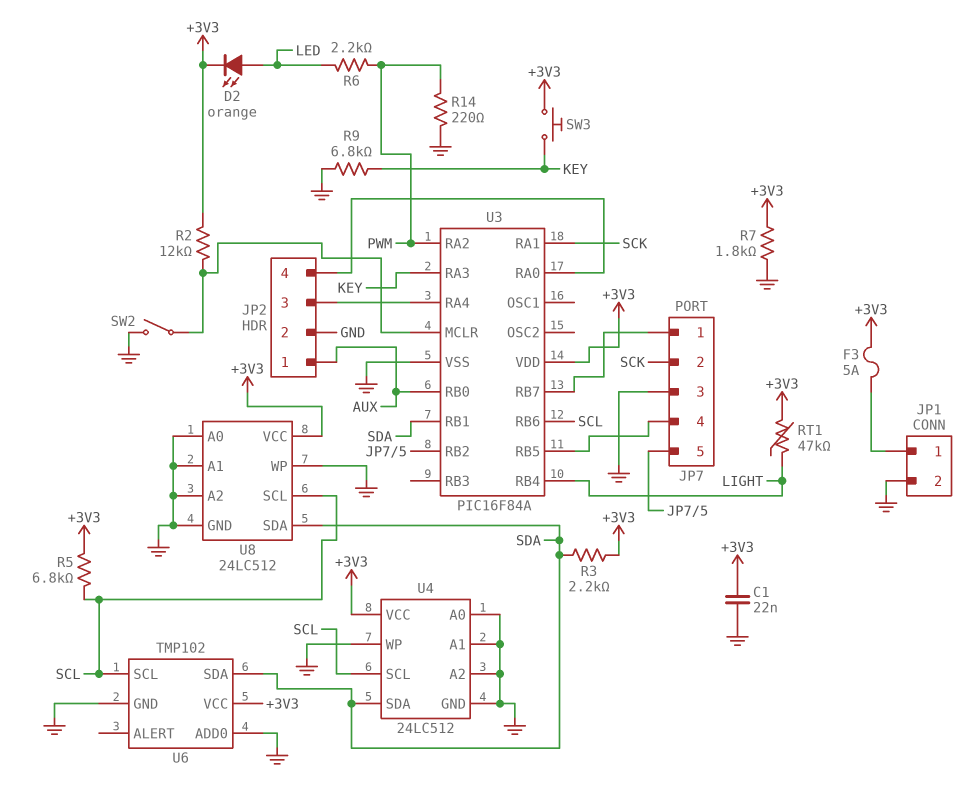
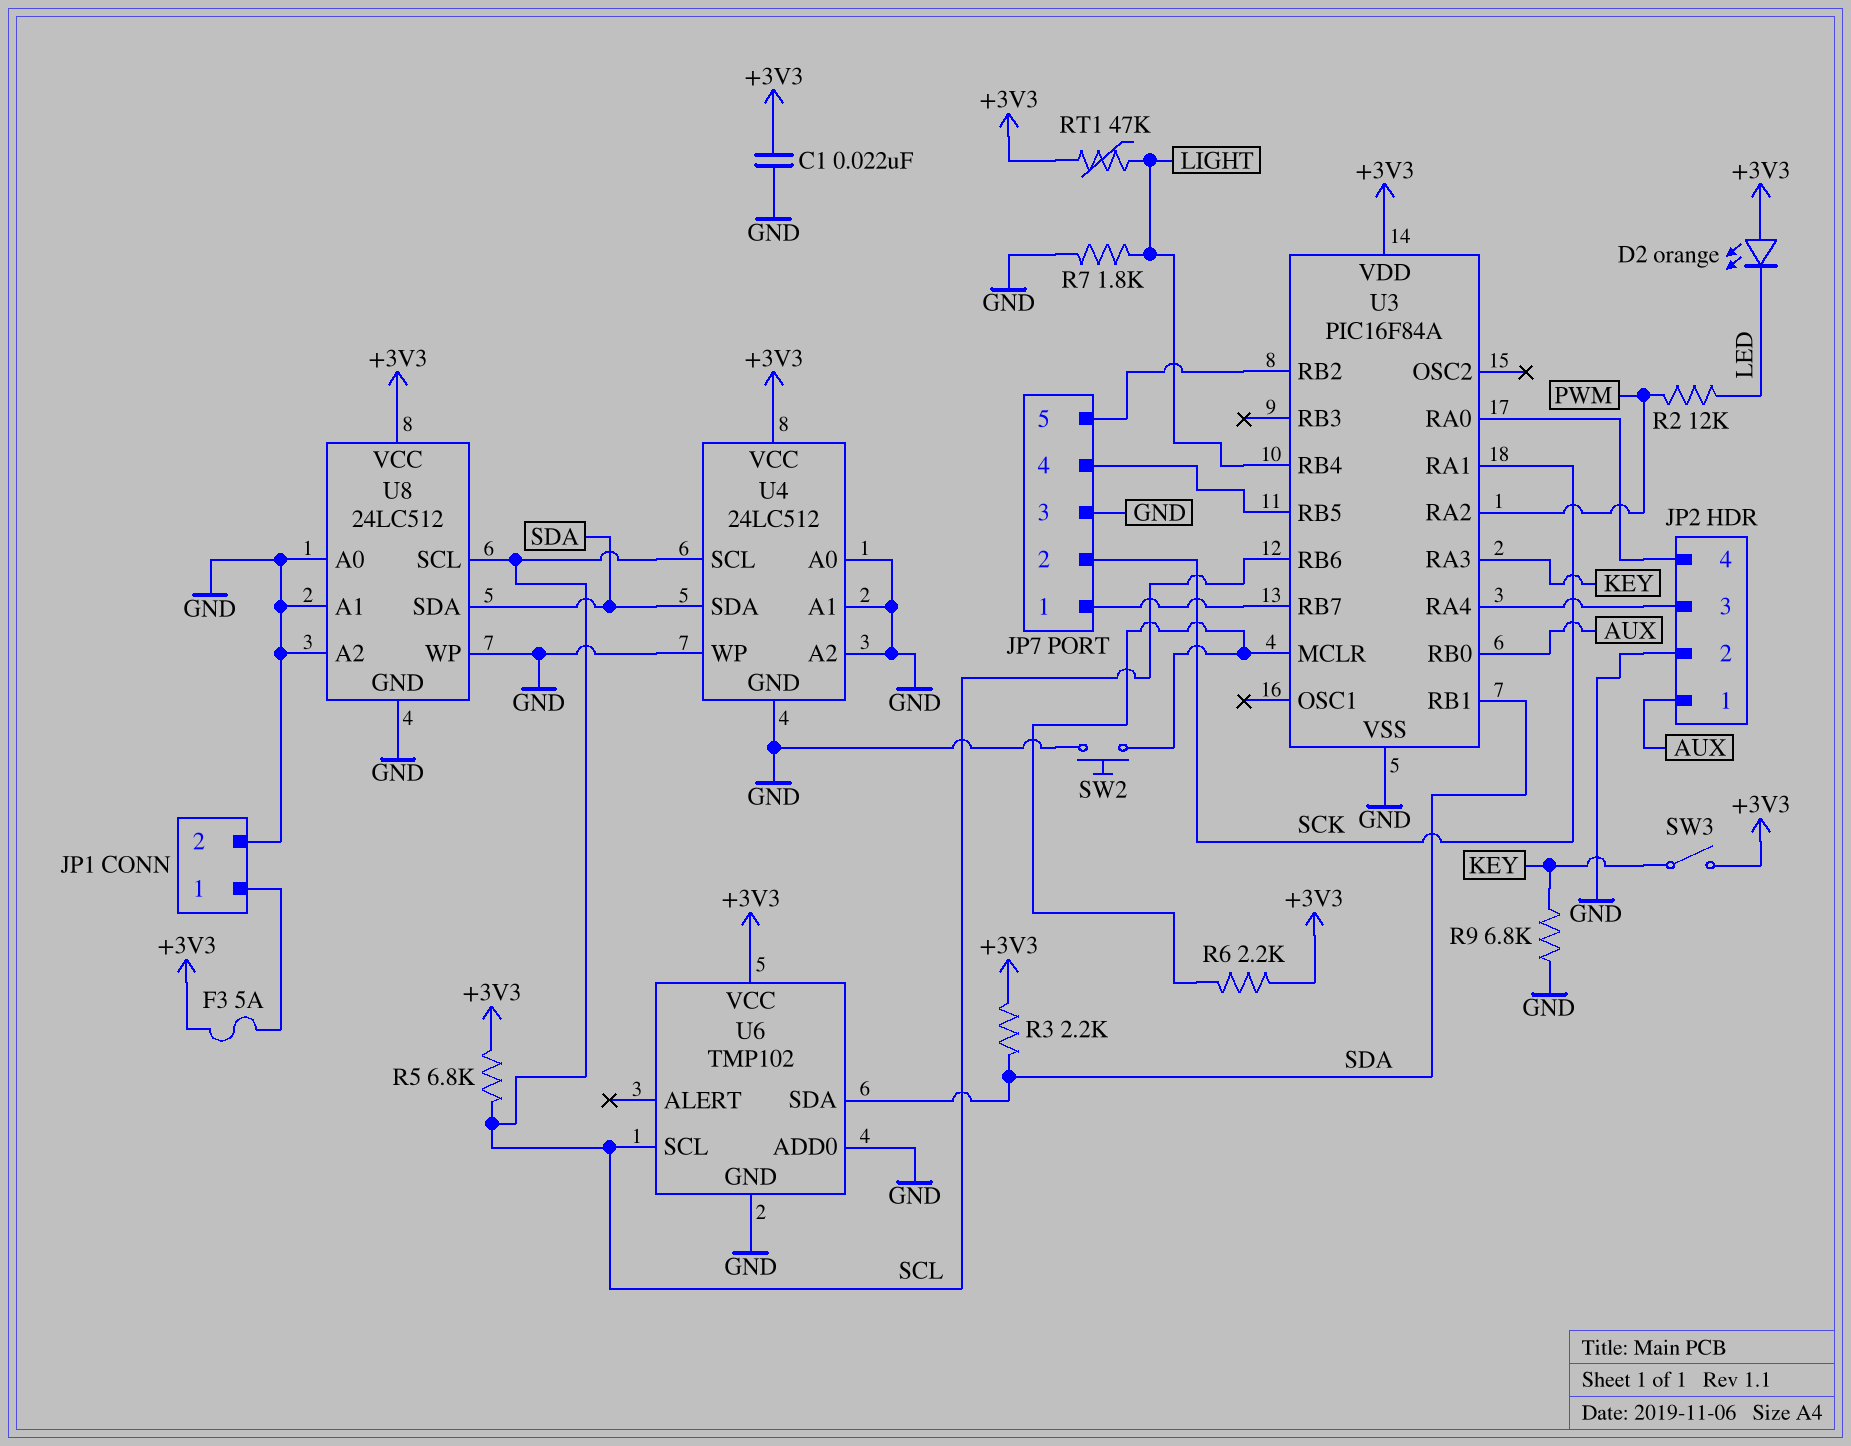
D2: LED orange (A LED, K +3V3) -> LED orange (A +3V3, K LED)
R2: 12k (+3V3, U3/MCLR) -> 12k (LED, PWM)
R6: 2.2k (LED, PWM) -> 2.2k (+3V3, U3/MCLR)
R7: 1.8k (+3V3, GND) -> 1.8k (GND, LIGHT)
R14: 220 (GND, PWM) -> none
SW2: switch (GND, U3/MCLR) -> button (GND, U3/MCLR)
SW3: button (+3V3, KEY) -> switch (+3V3, KEY)

